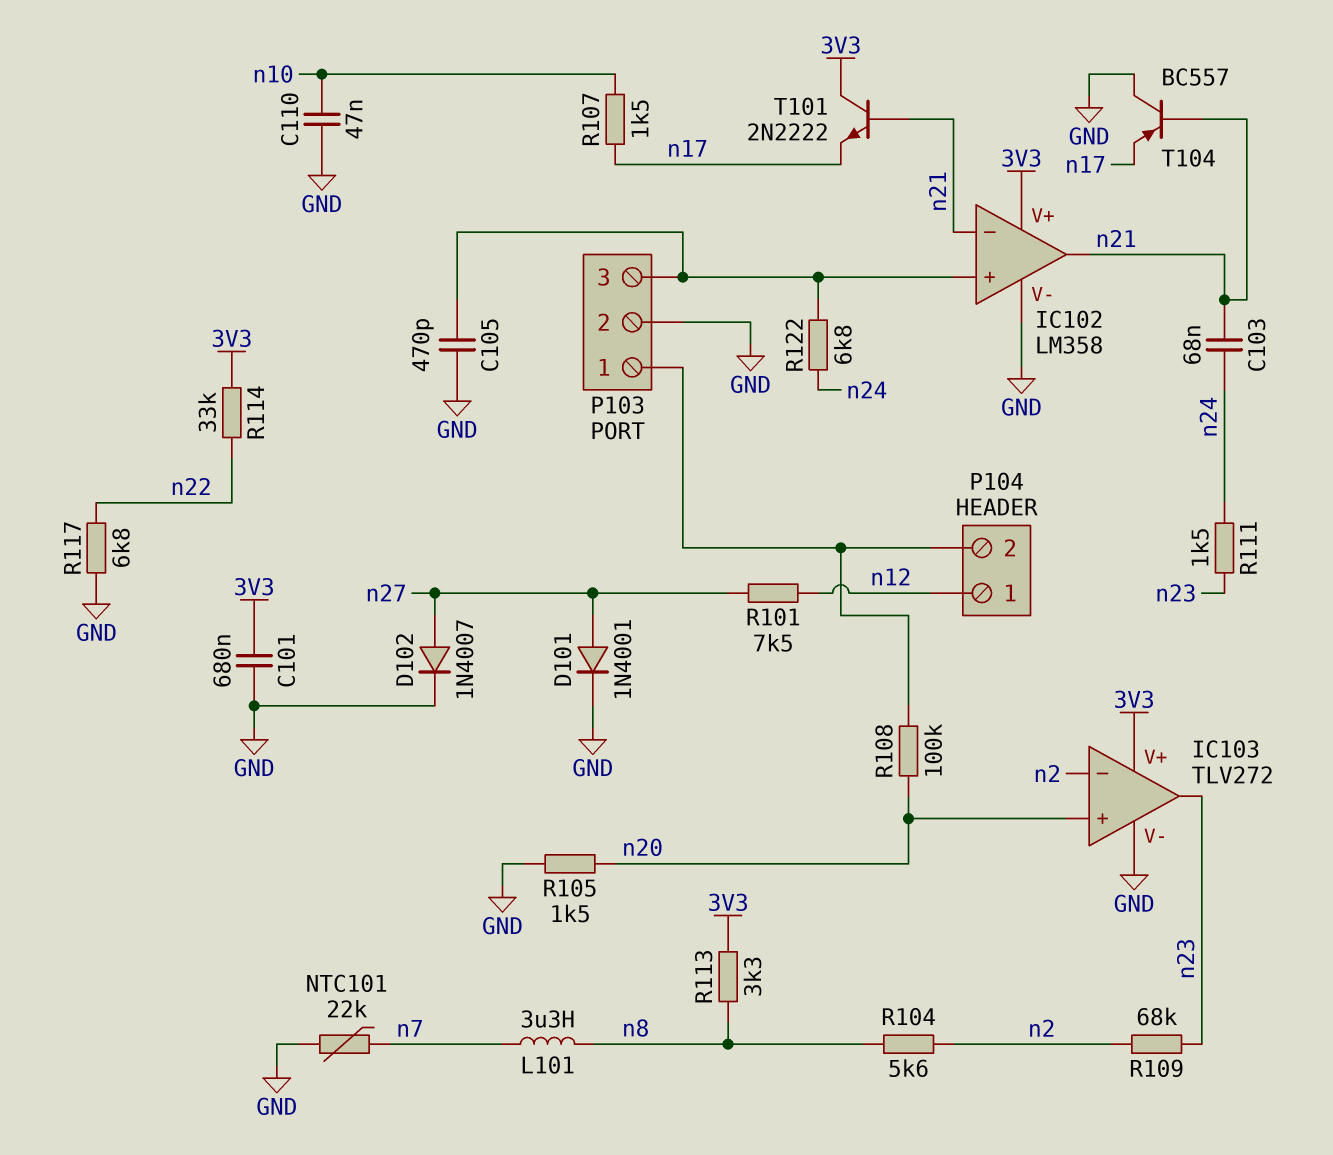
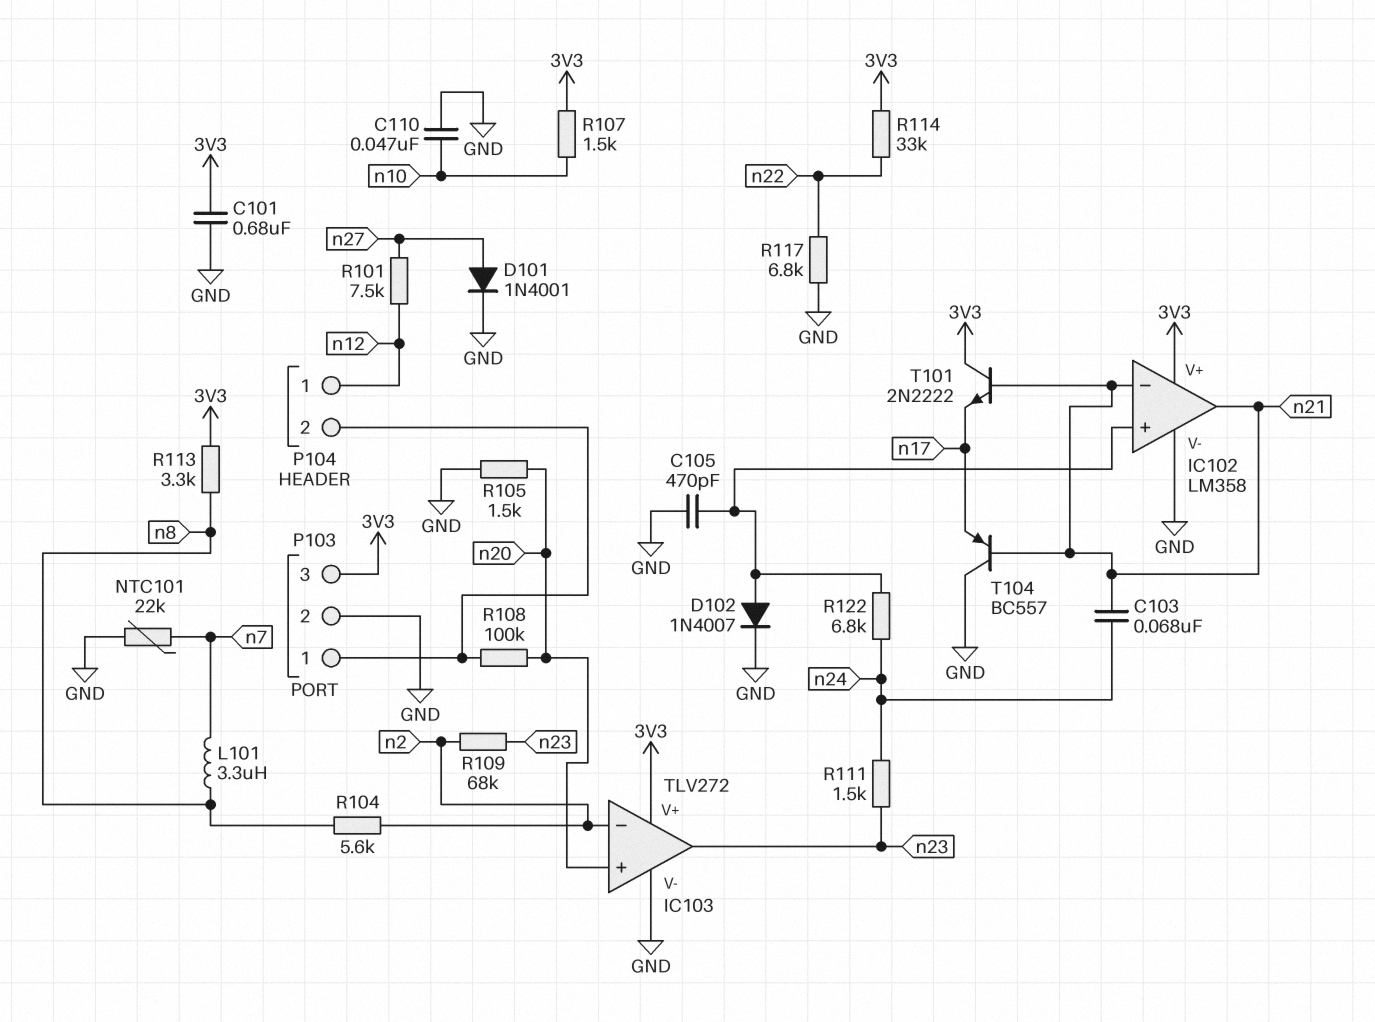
D102: diode 1N4007 (A n27, K GND) -> diode 1N4007 (A IC102/in+, K GND)
P103 pin 3: IC102/in+ -> 3V3
R107: 1.5k (n10, n17) -> 1.5k (3V3, n10)

